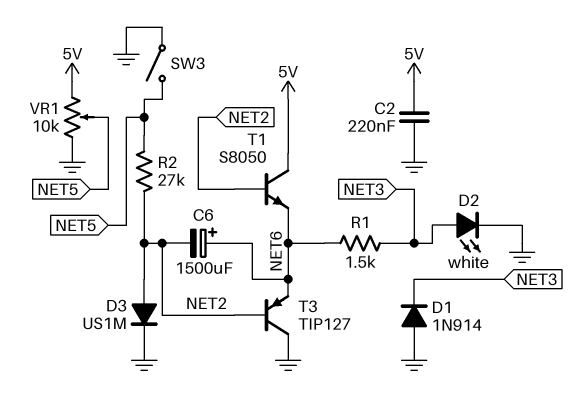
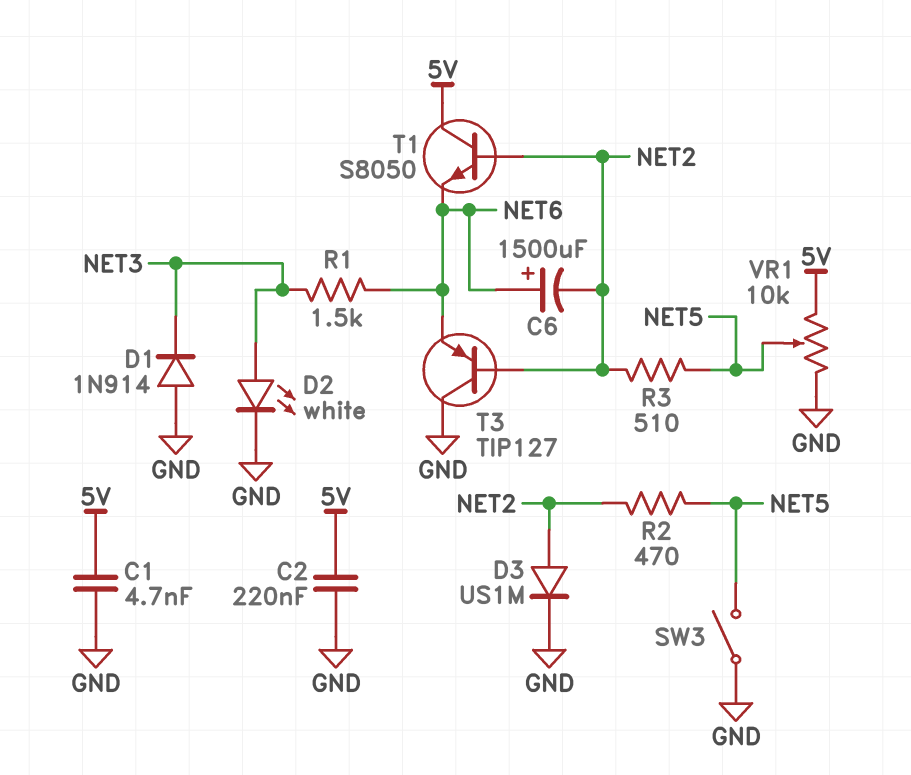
C1: none -> 4.7nF (5V, GND)
R2: 27k (NET2, NET5) -> 470 (NET2, NET5)
R3: none -> 510 (NET2, NET5)

